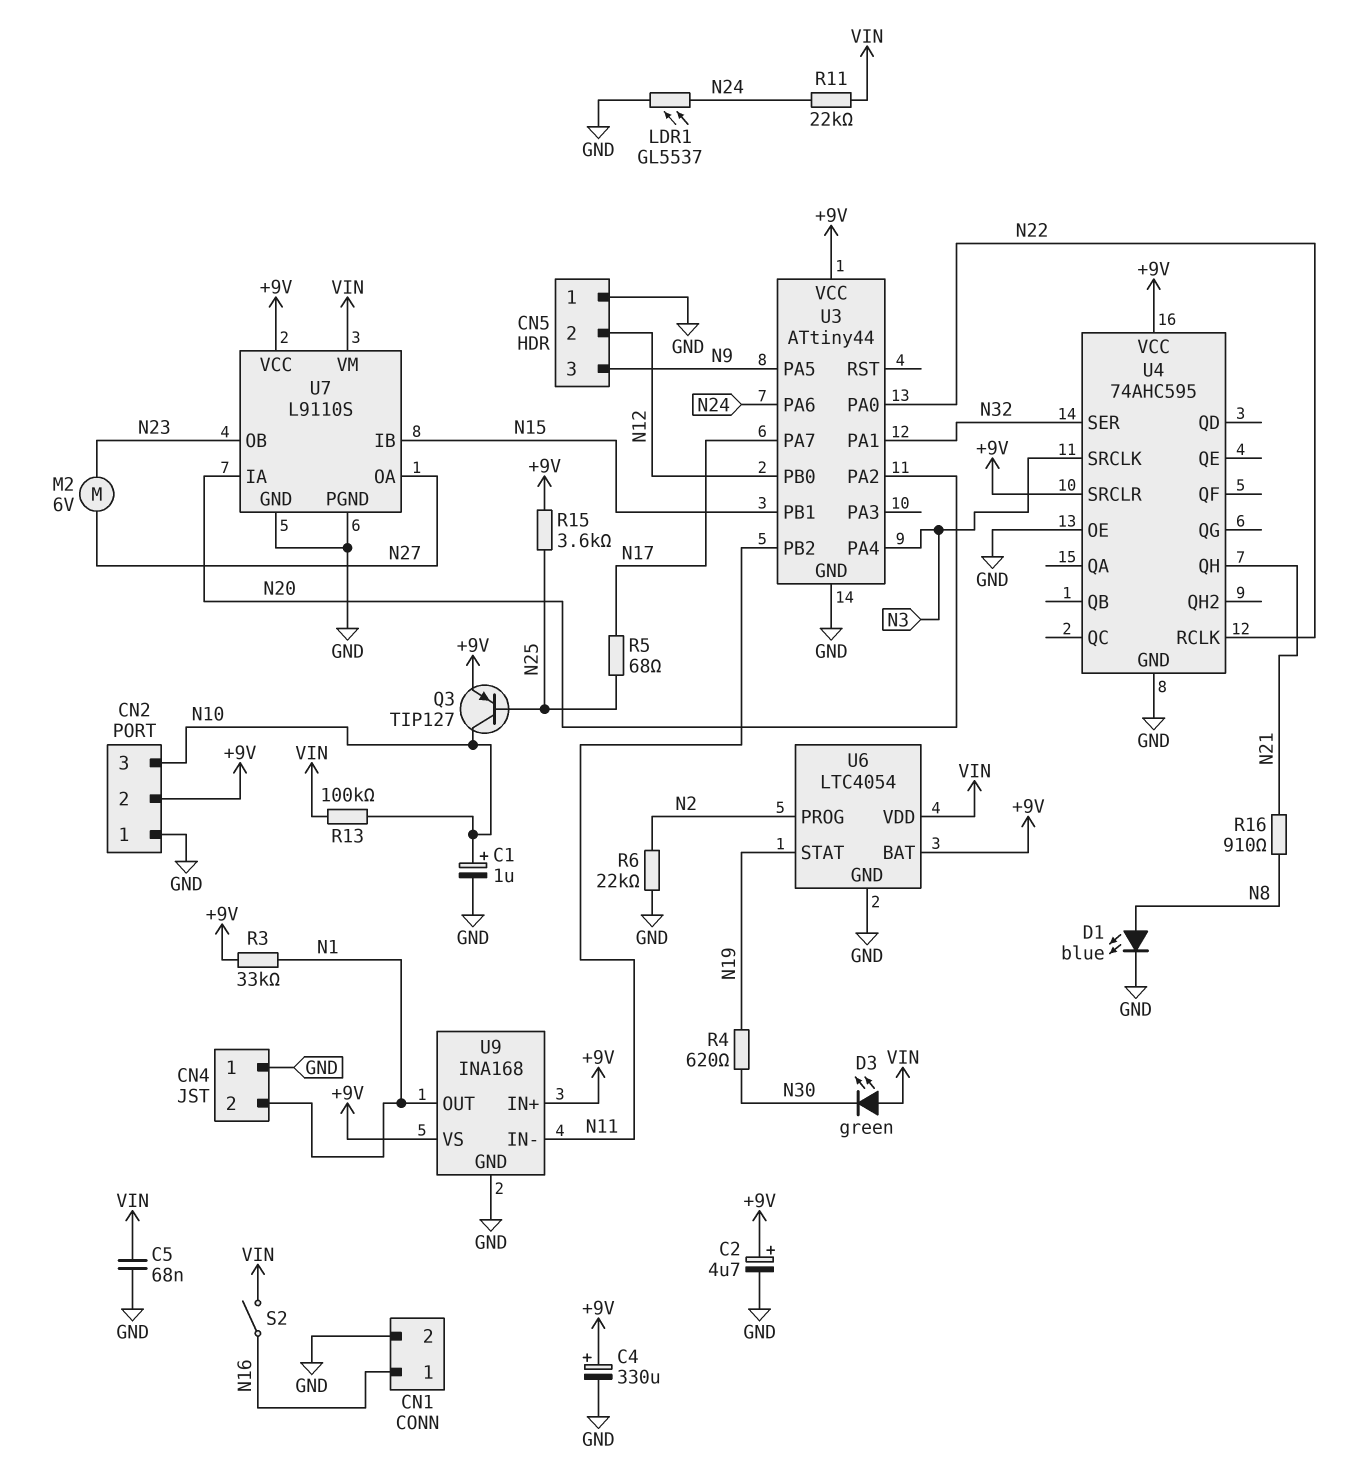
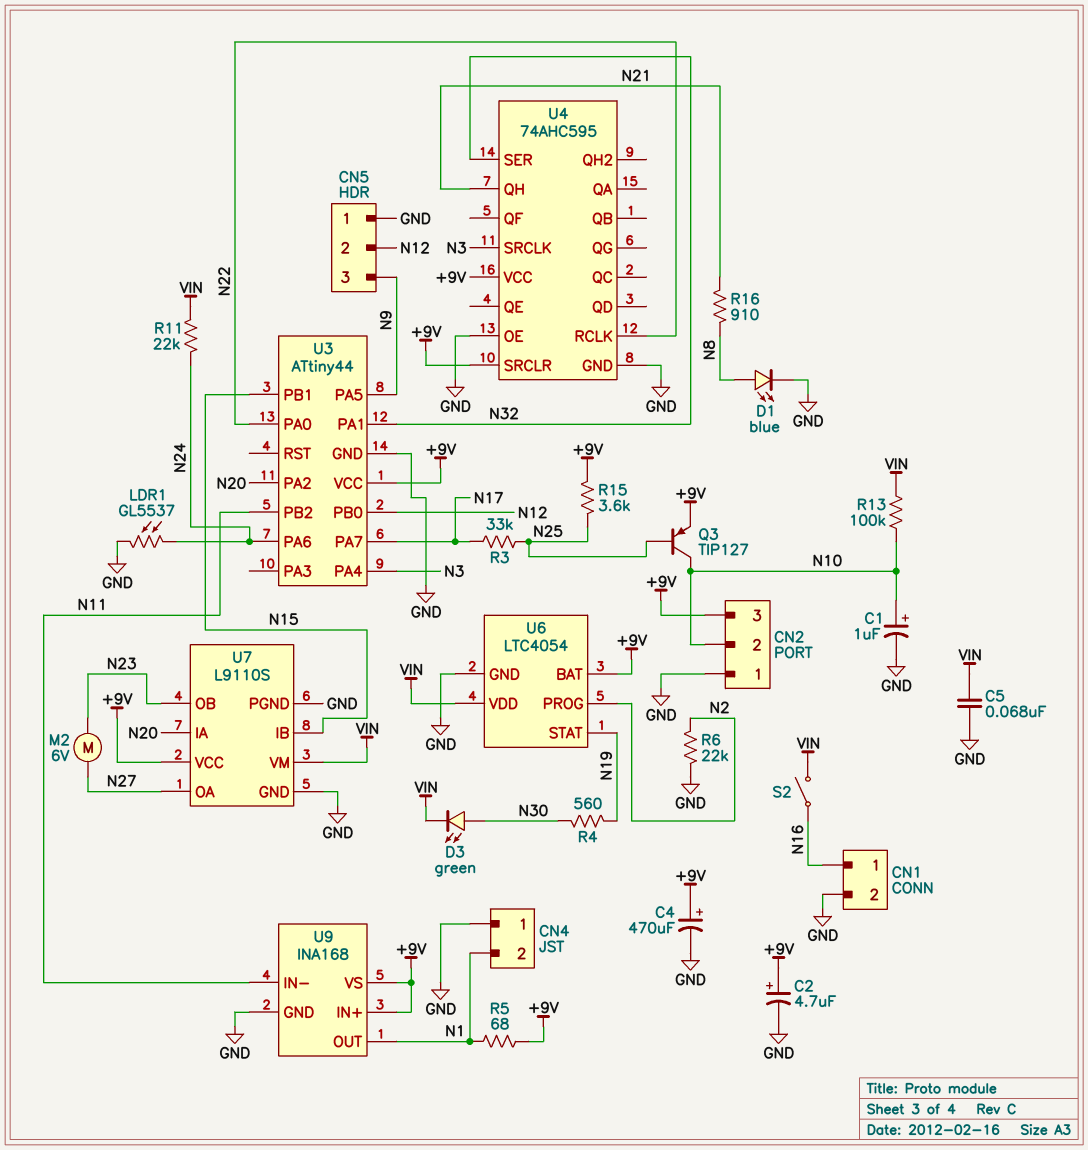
C4: 330uF (plus +9V, minus GND) -> 470uF (plus +9V, minus GND)
CN2 pin 2: +9V -> N10
CN2 pin 3: N10 -> +9V
D3: LED green (A VIN, K N30) -> LED green (A N30, K VIN)
R3: 33k (+9V, N1) -> 33k (N17, N25)
R4: 620 (N19, N30) -> 560 (N19, N30)
R5: 68 (N17, N25) -> 68 (+9V, N1)

